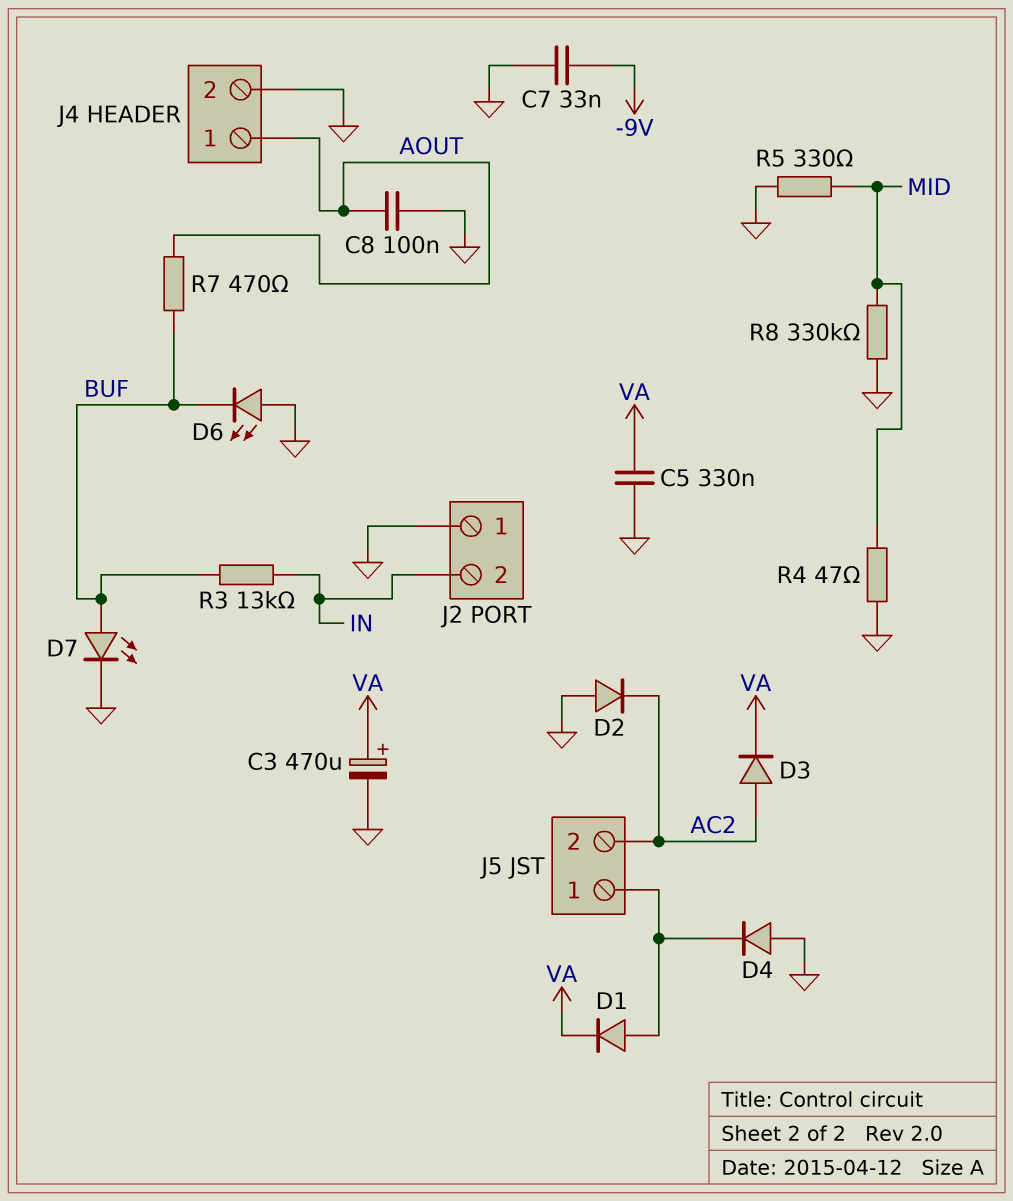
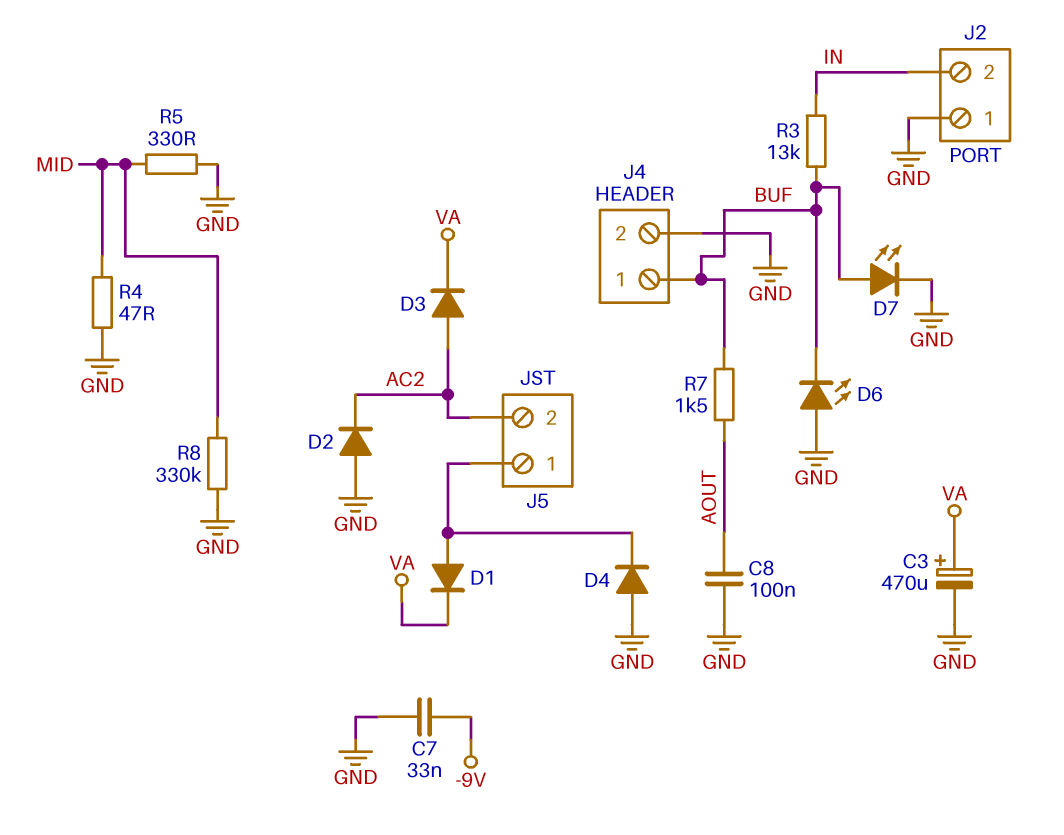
C5: 330nF (GND, VA) -> none
J4 pin 1: AOUT -> BUF
R7: 470 (AOUT, BUF) -> 1.5k (AOUT, BUF)

